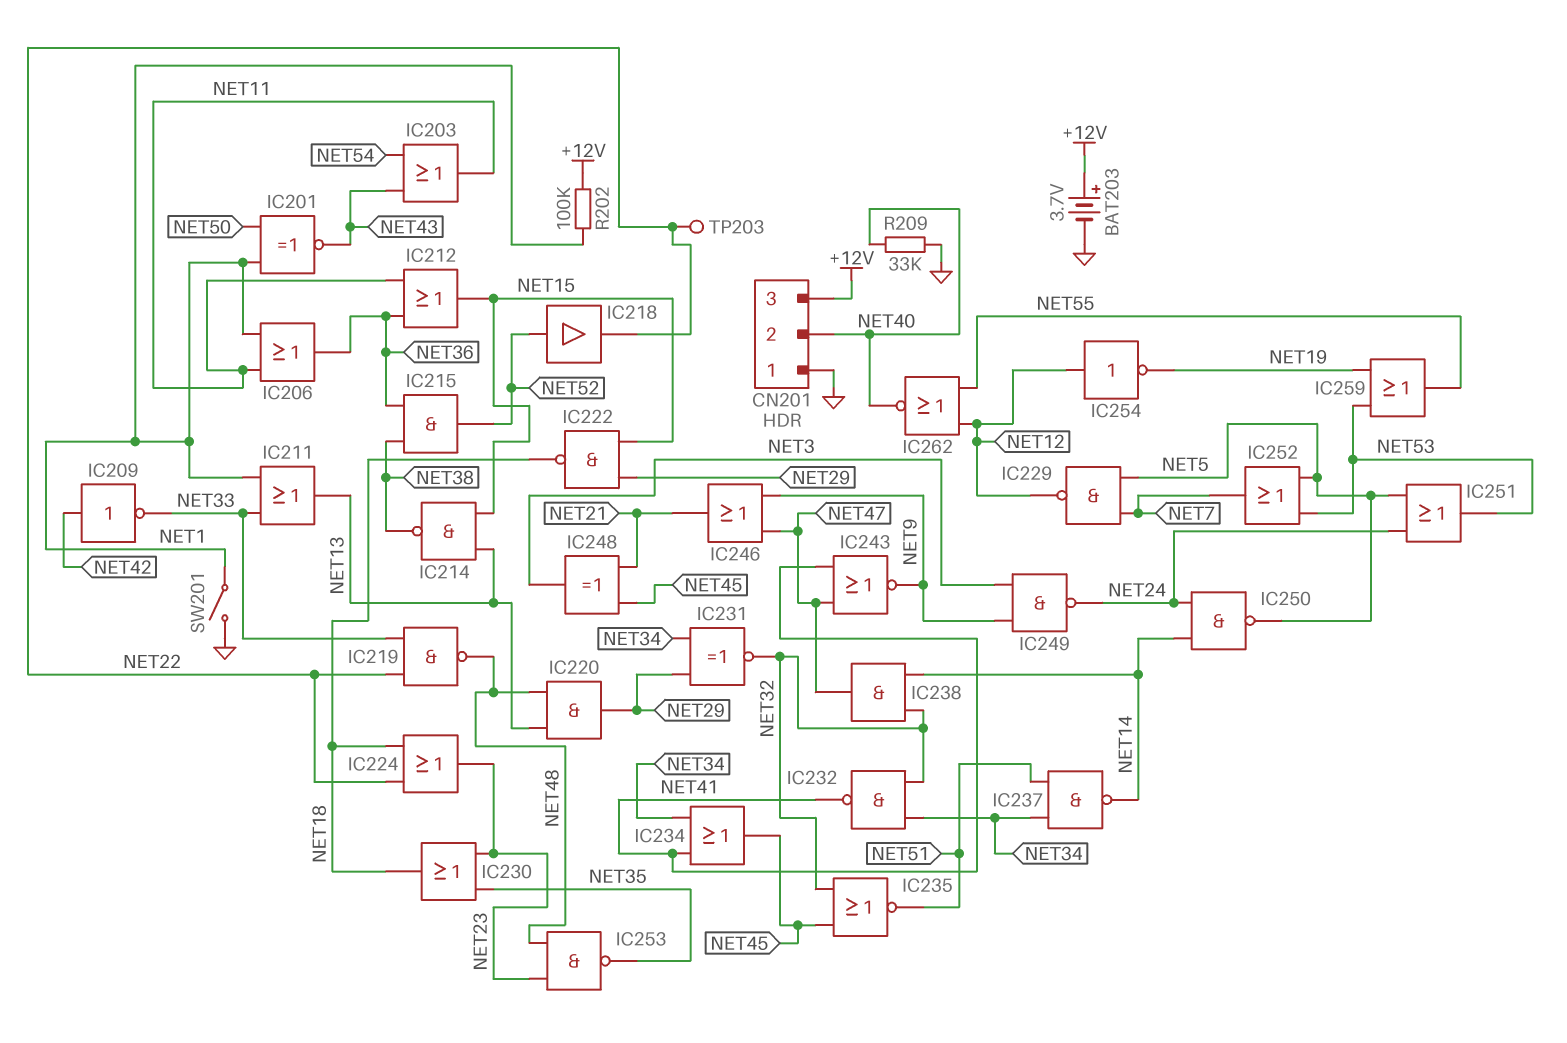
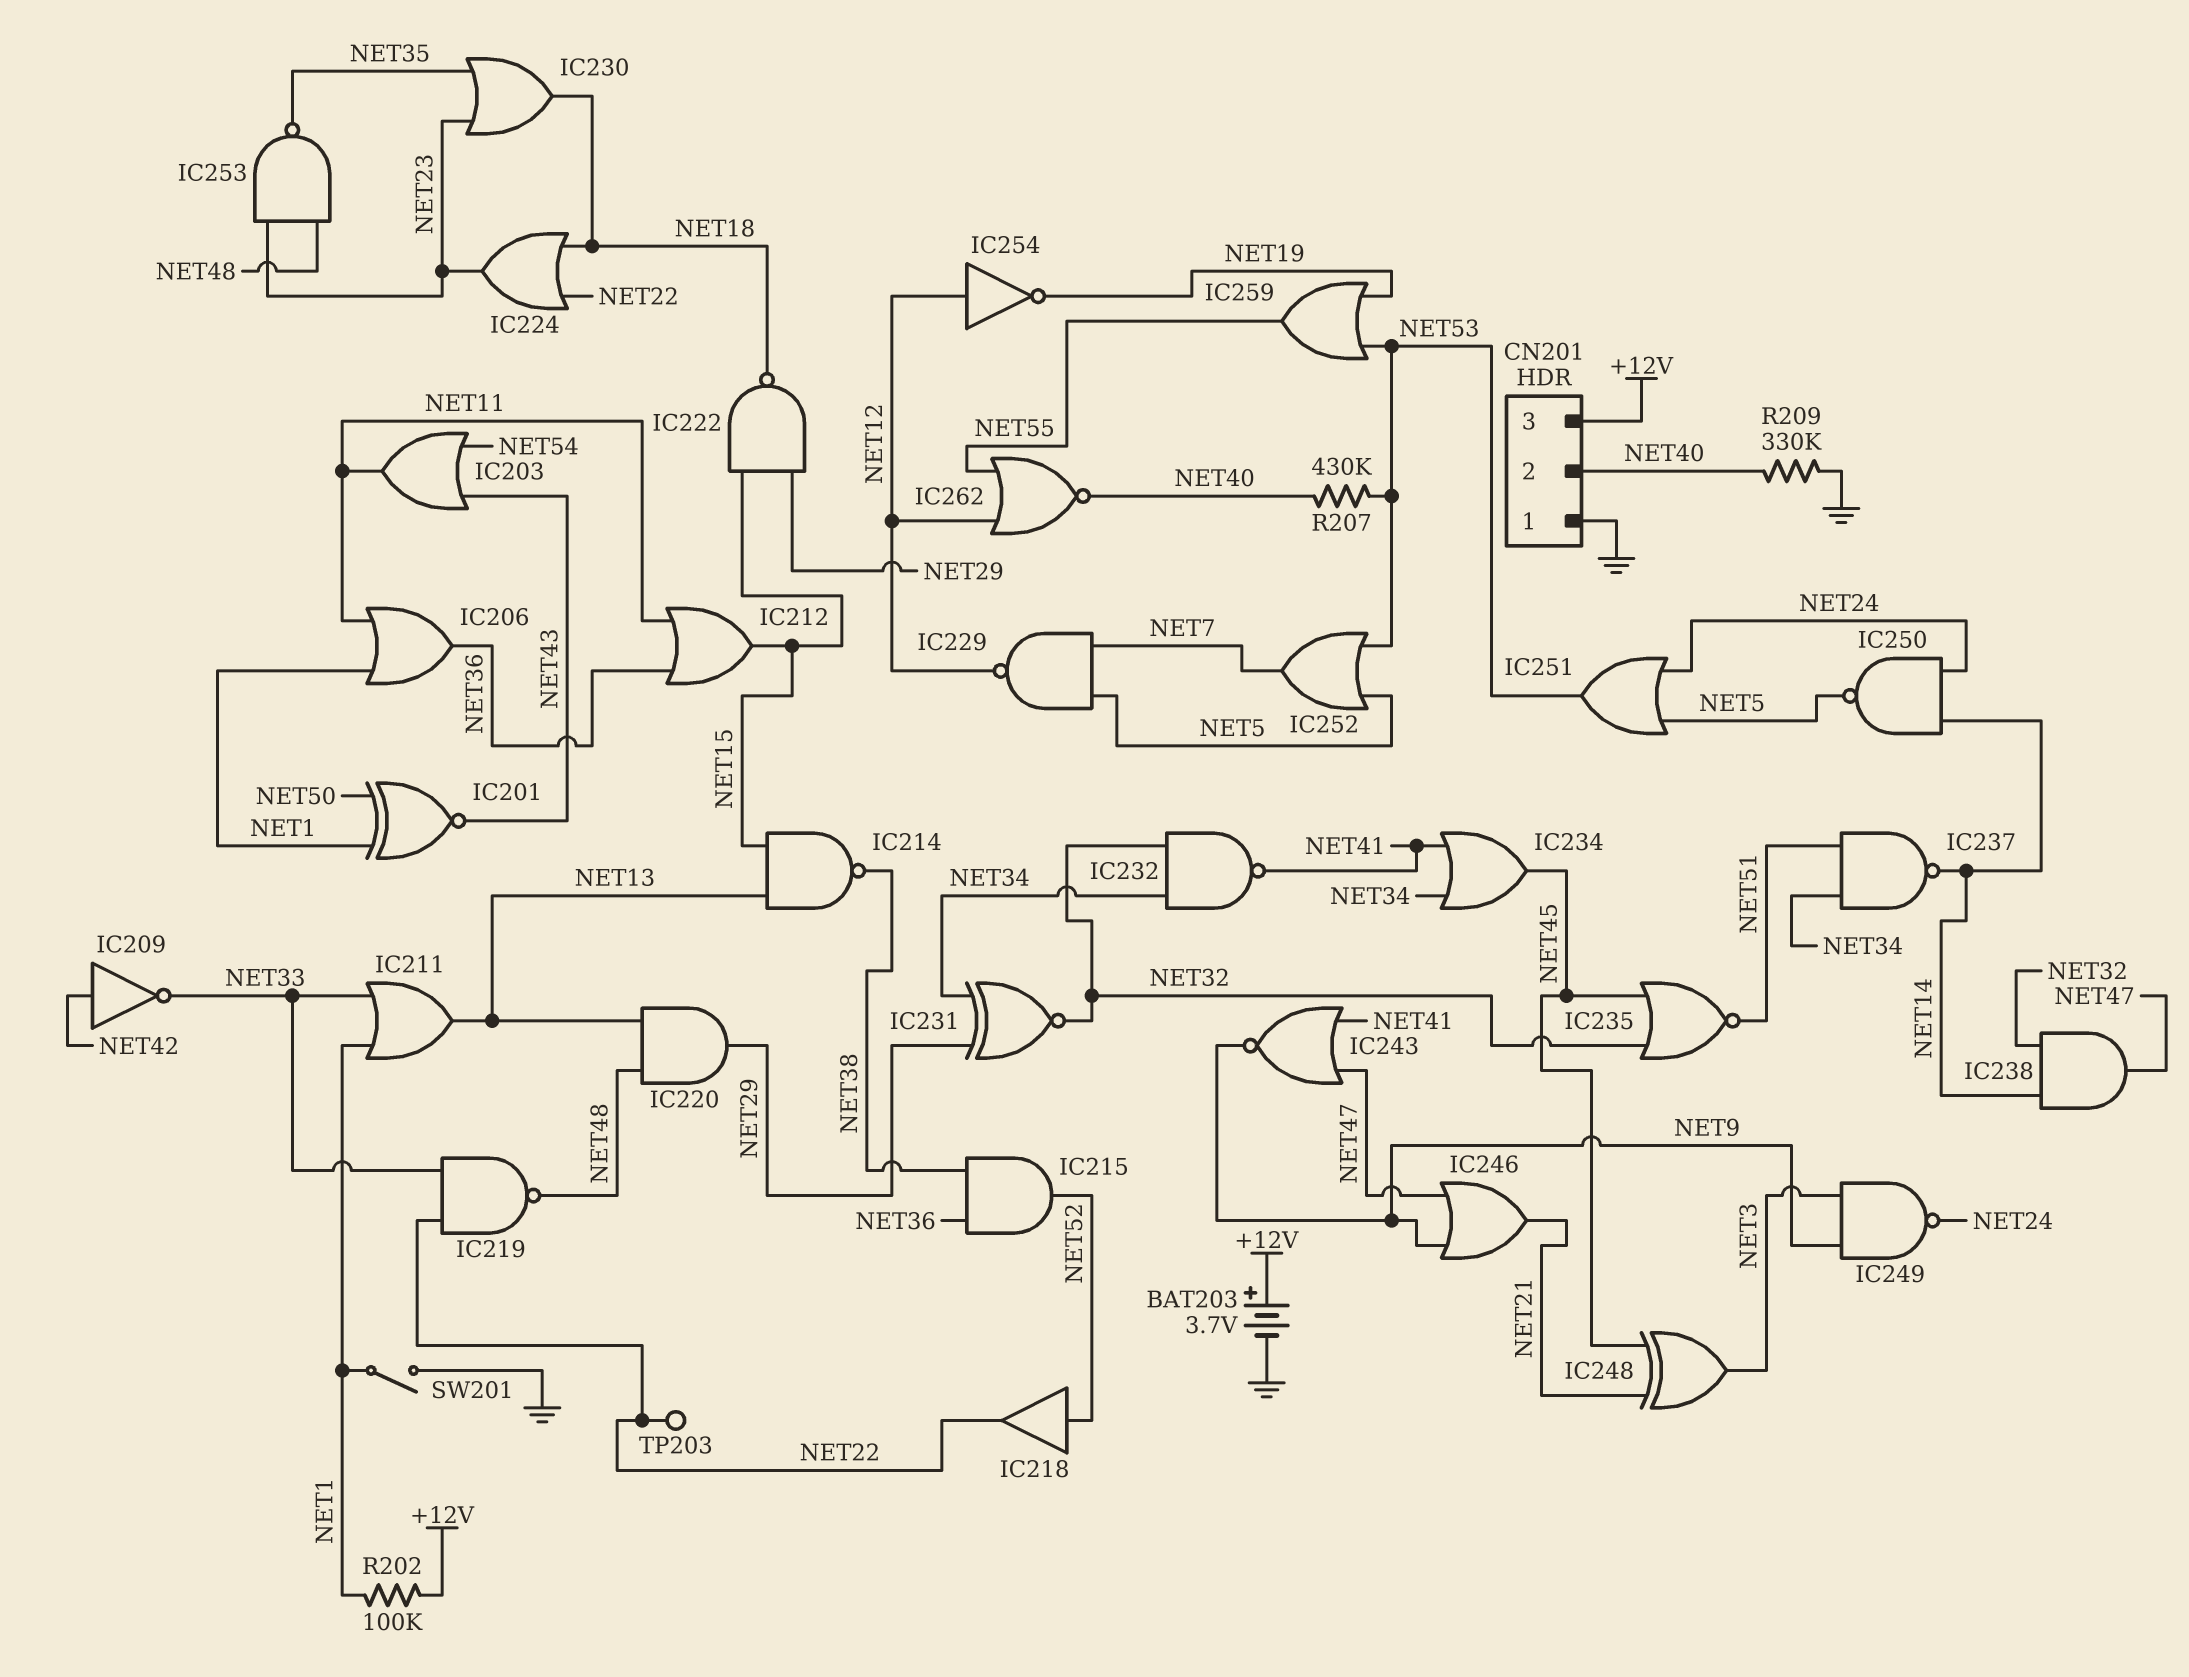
R207: none -> 430k (NET40, NET53)
R209: 33k (GND, NET40) -> 330k (GND, NET40)

